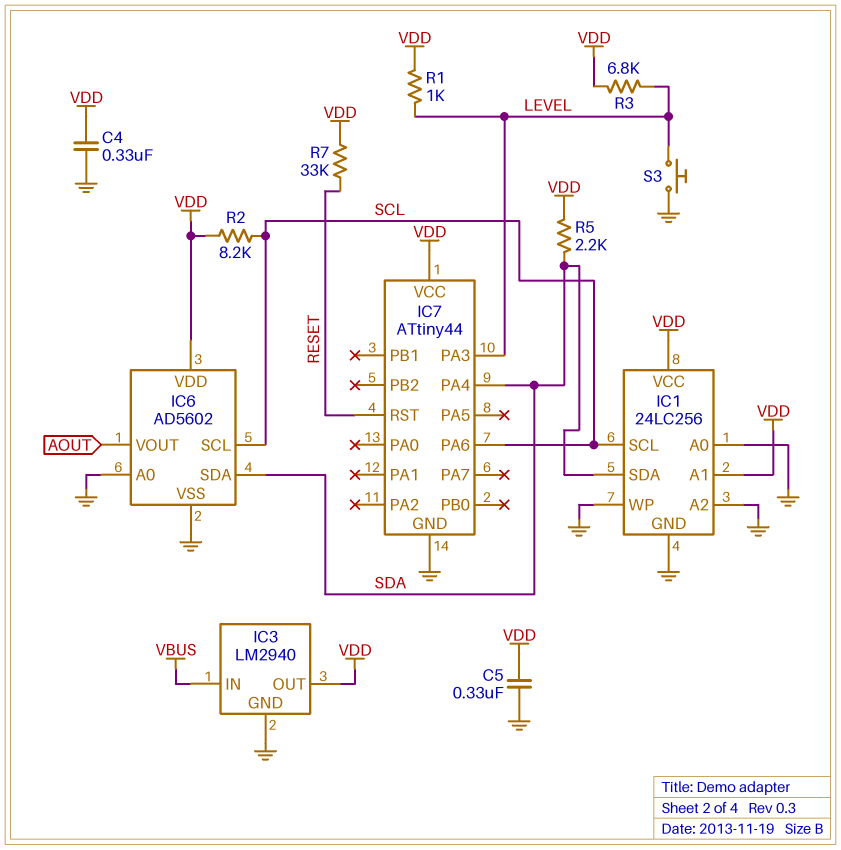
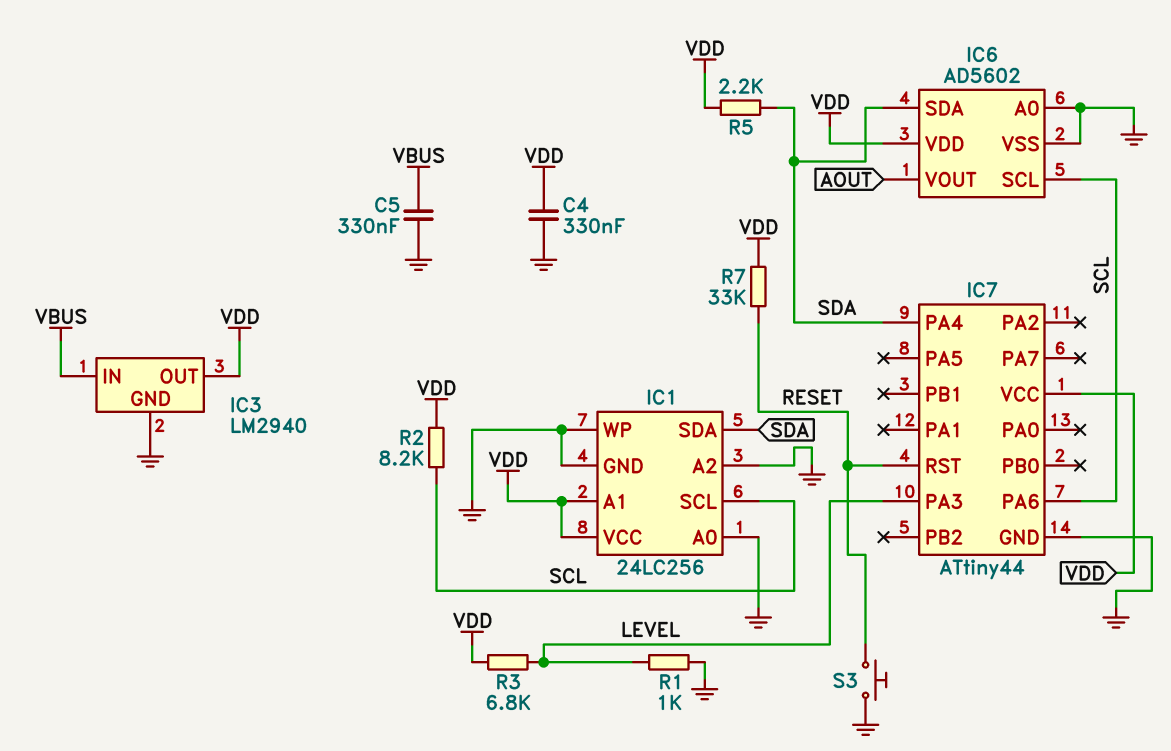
C5: 330nF (GND, VDD) -> 330nF (GND, VBUS)
R1: 1k (LEVEL, VDD) -> 1k (GND, LEVEL)
S3: button (GND, LEVEL) -> button (GND, RESET)

